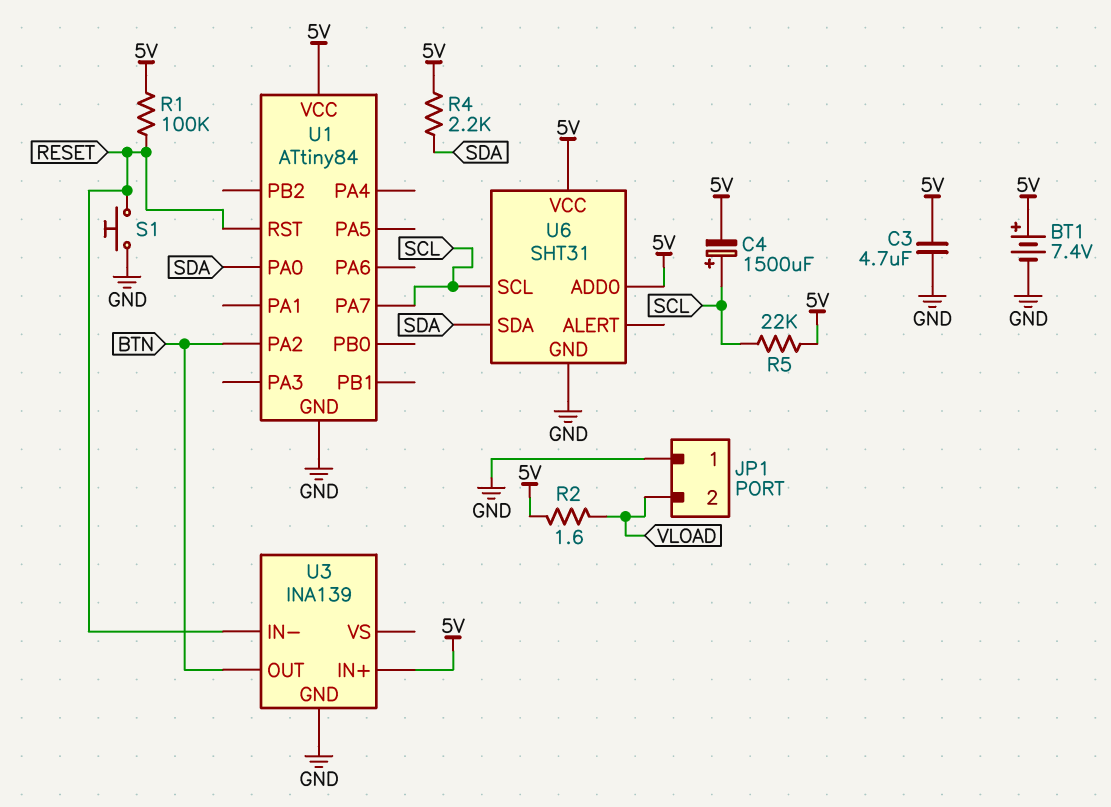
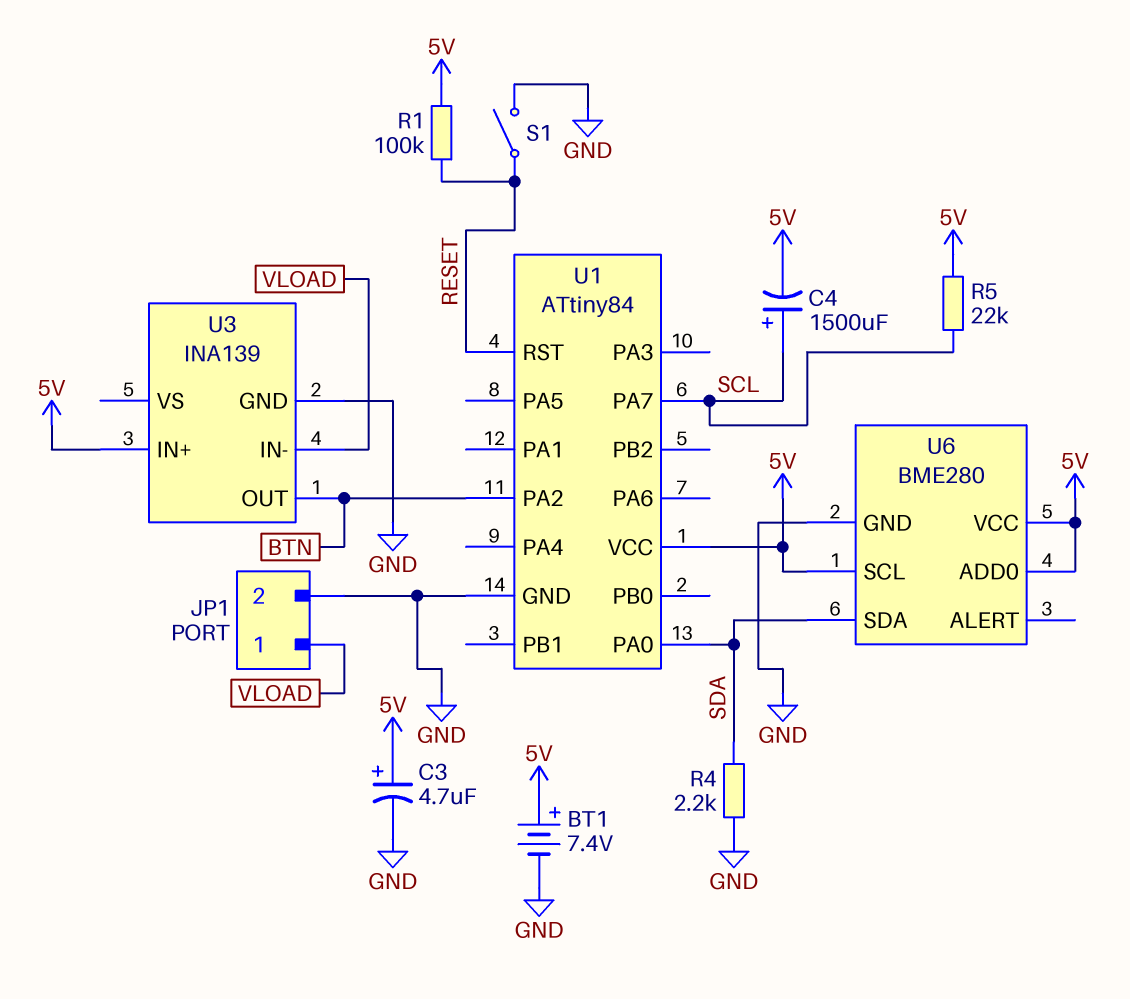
C3: 4.7uF (5V, GND) -> 4.7uF (plus 5V, minus GND)
JP1 pin 1: GND -> VLOAD
JP1 pin 2: VLOAD -> GND
R2: 1.6 (5V, VLOAD) -> none
R4: 2.2k (5V, SDA) -> 2.2k (GND, SDA)
S1: button (GND, RESET) -> switch (GND, RESET)
U3 pin IN-: RESET -> VLOAD
U6: SHT31 -> BME280
U6 pin SCL: SCL -> 5V

